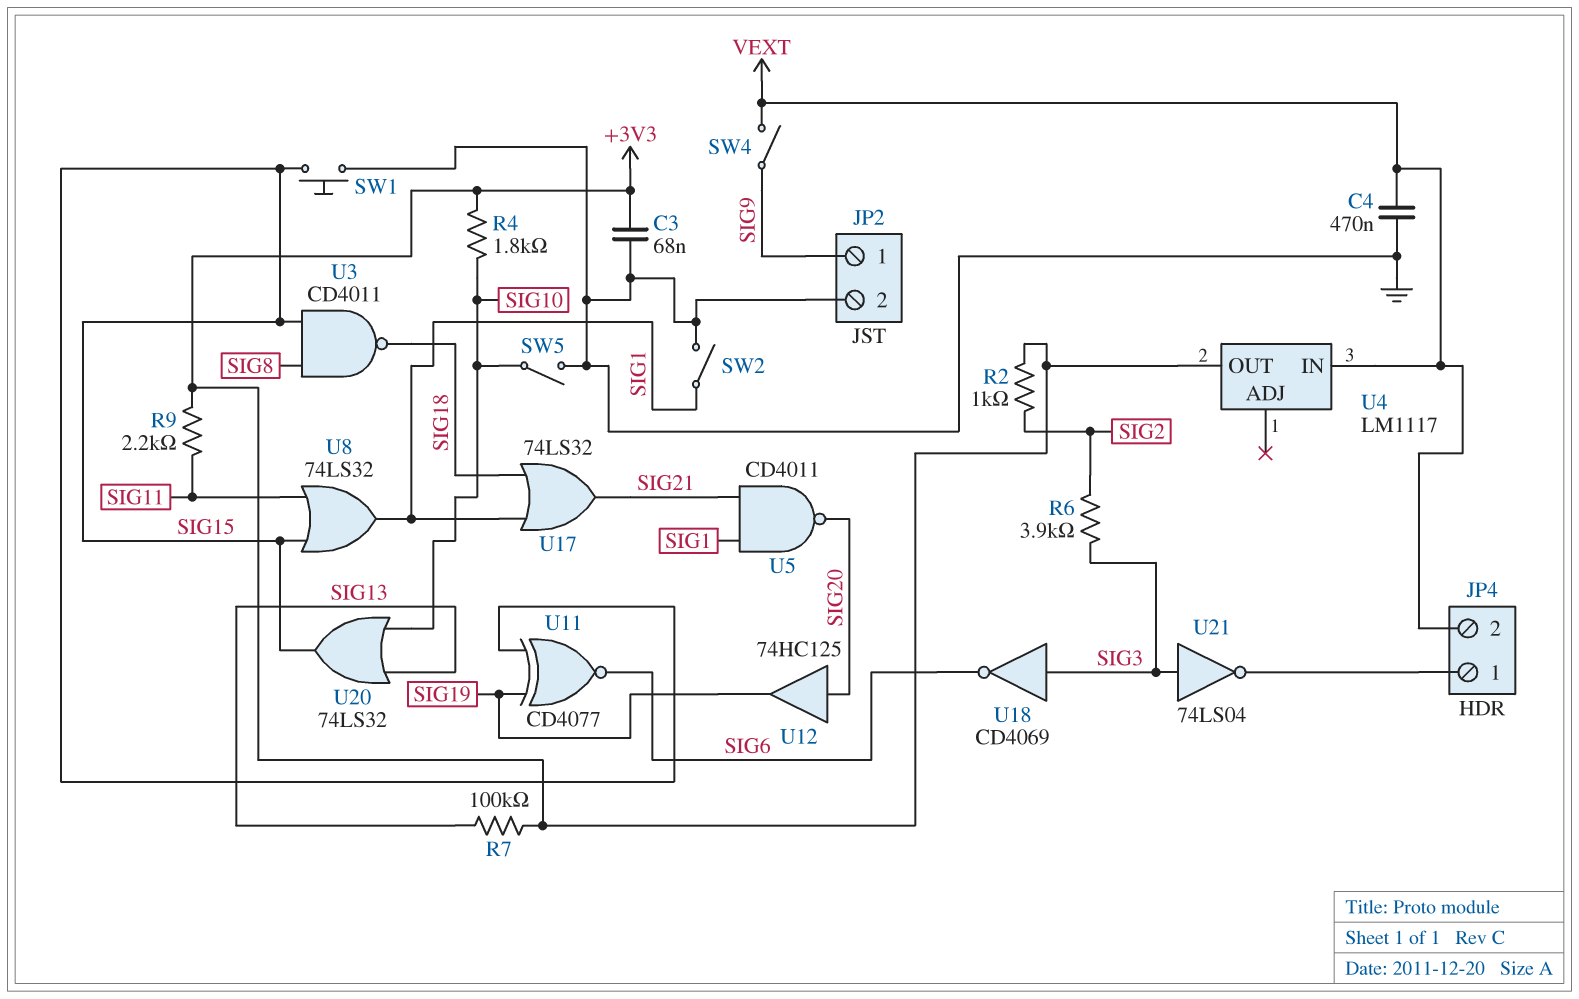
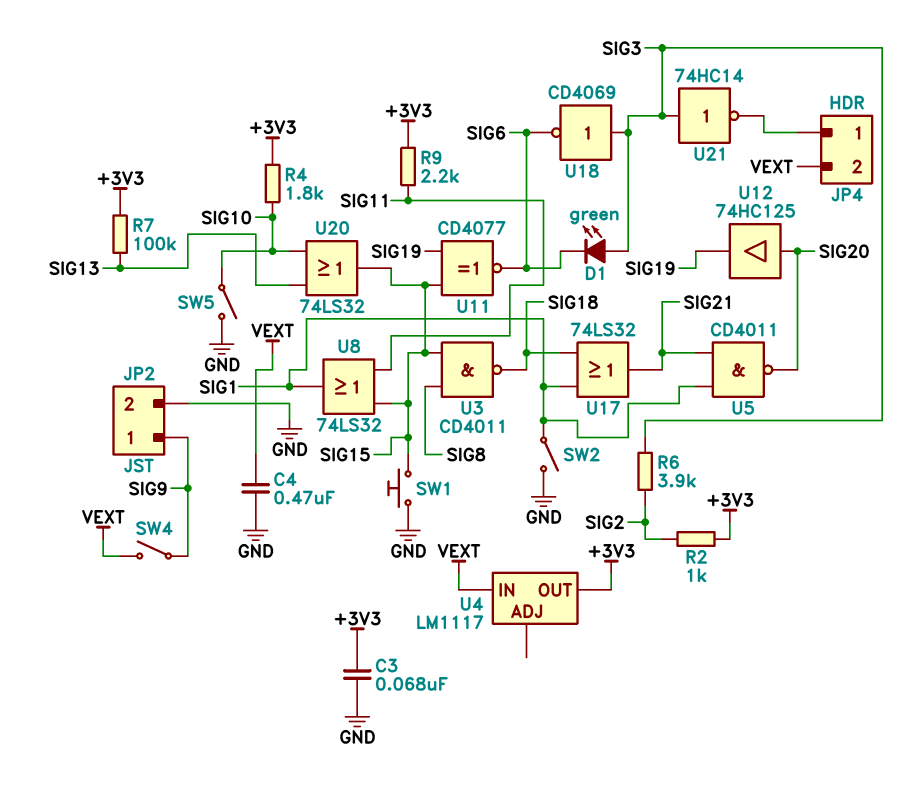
D1: none -> LED green (A SIG3, K SIG6)
U21: NOT 74LS04 (in SIG3, out JP4/1) -> NOT 74HC14 (in SIG3, out JP4/1)

